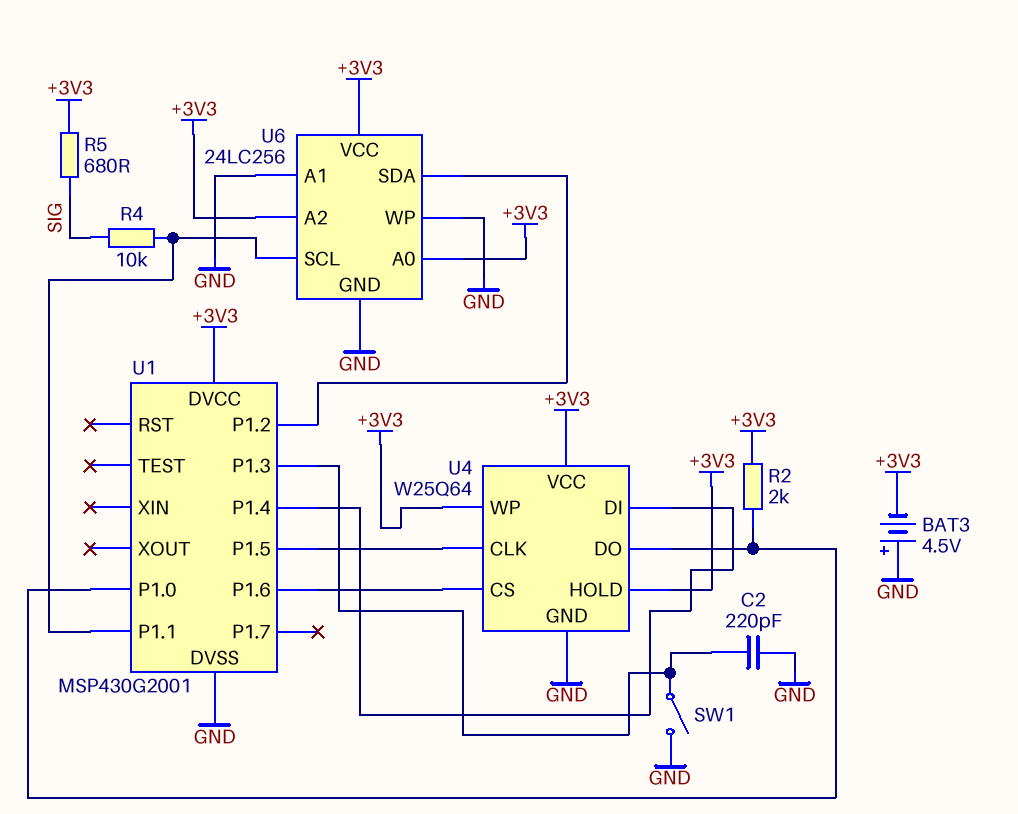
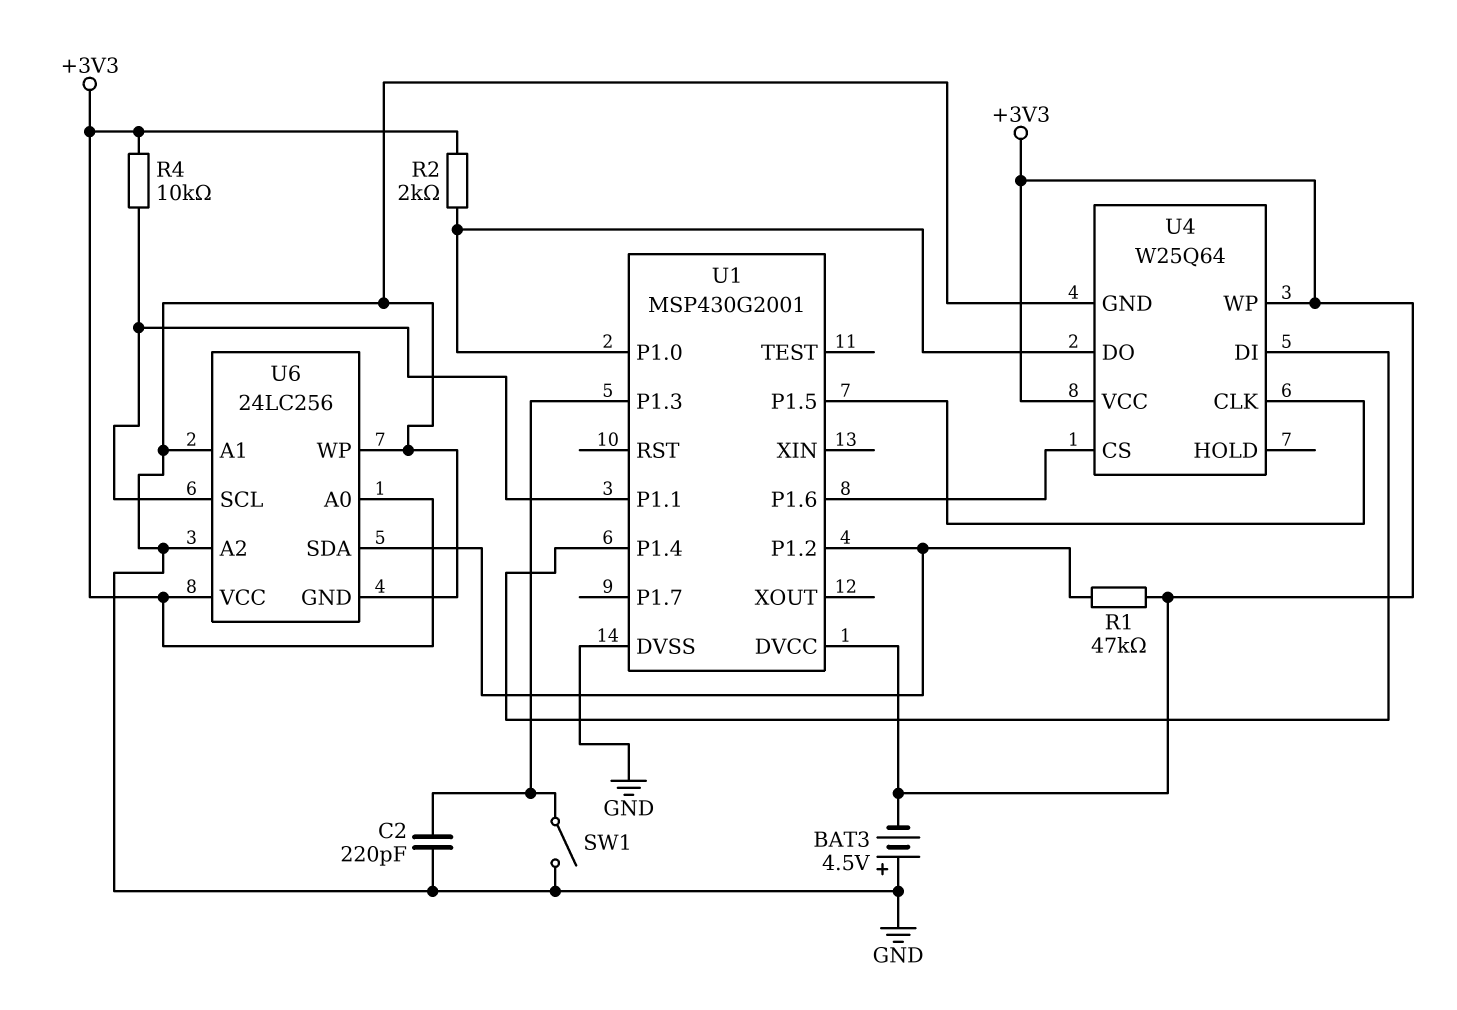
R1: none -> 47k (+3V3, U1/P1.2)
R4: 10k (SIG, U1/P1.1) -> 10k (+3V3, U1/P1.1)
R5: 680 (+3V3, SIG) -> none
U4 pin HOLD: +3V3 -> none
U6 pin A2: +3V3 -> GND

